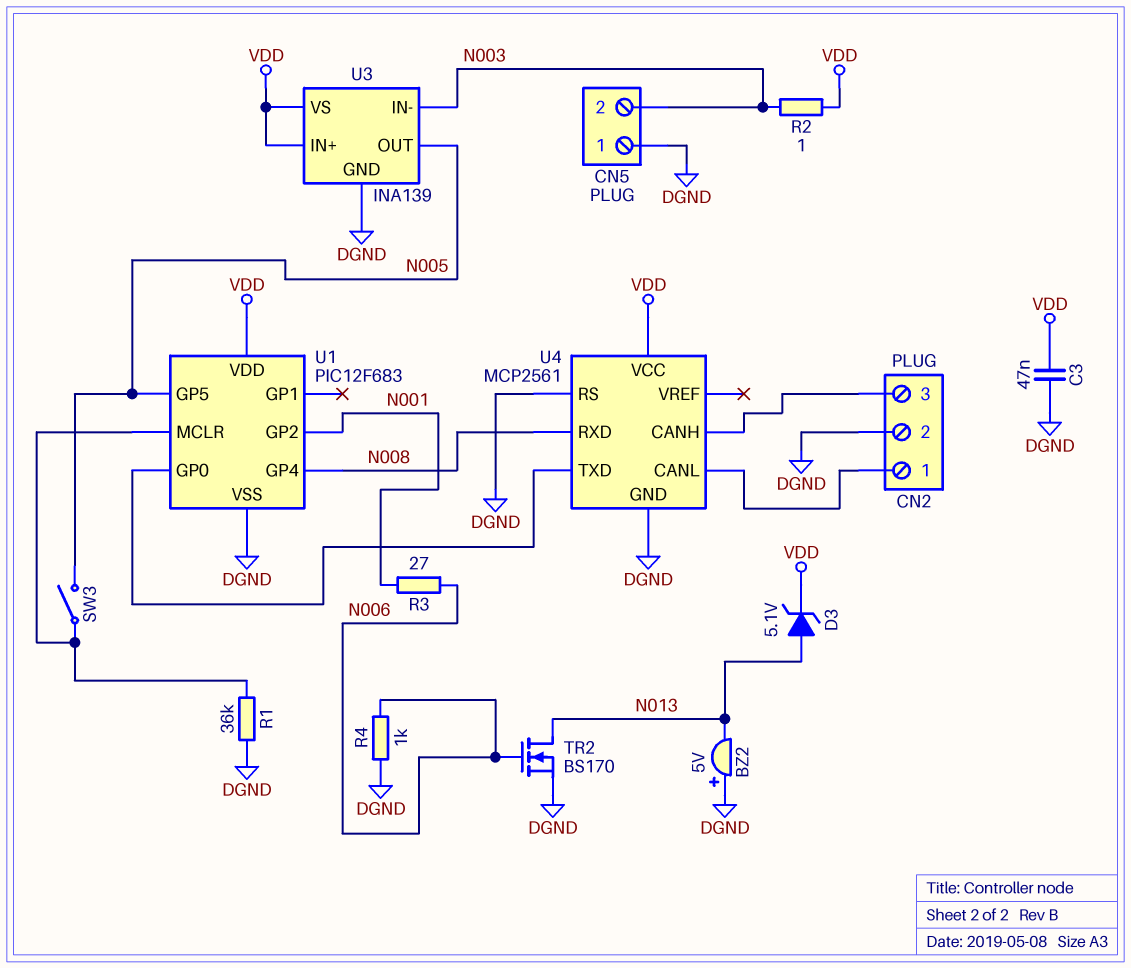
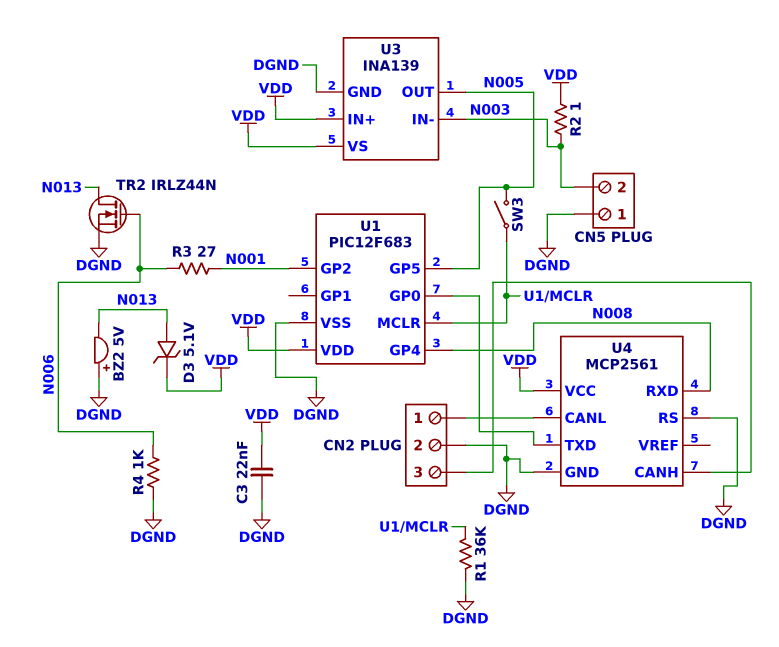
C3: 47nF (DGND, VDD) -> 22nF (DGND, VDD)
TR2: NMOS BS170 (G N006, D N013, S DGND) -> NMOS IRLZ44N (G N006, D N013, S DGND)

